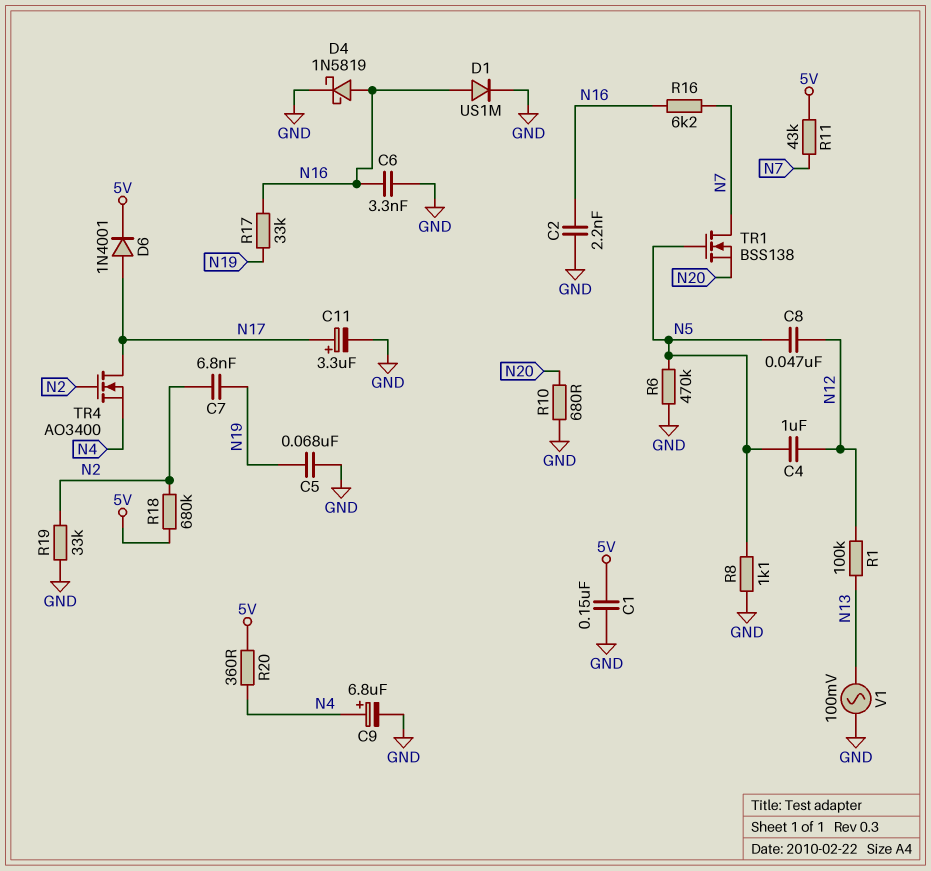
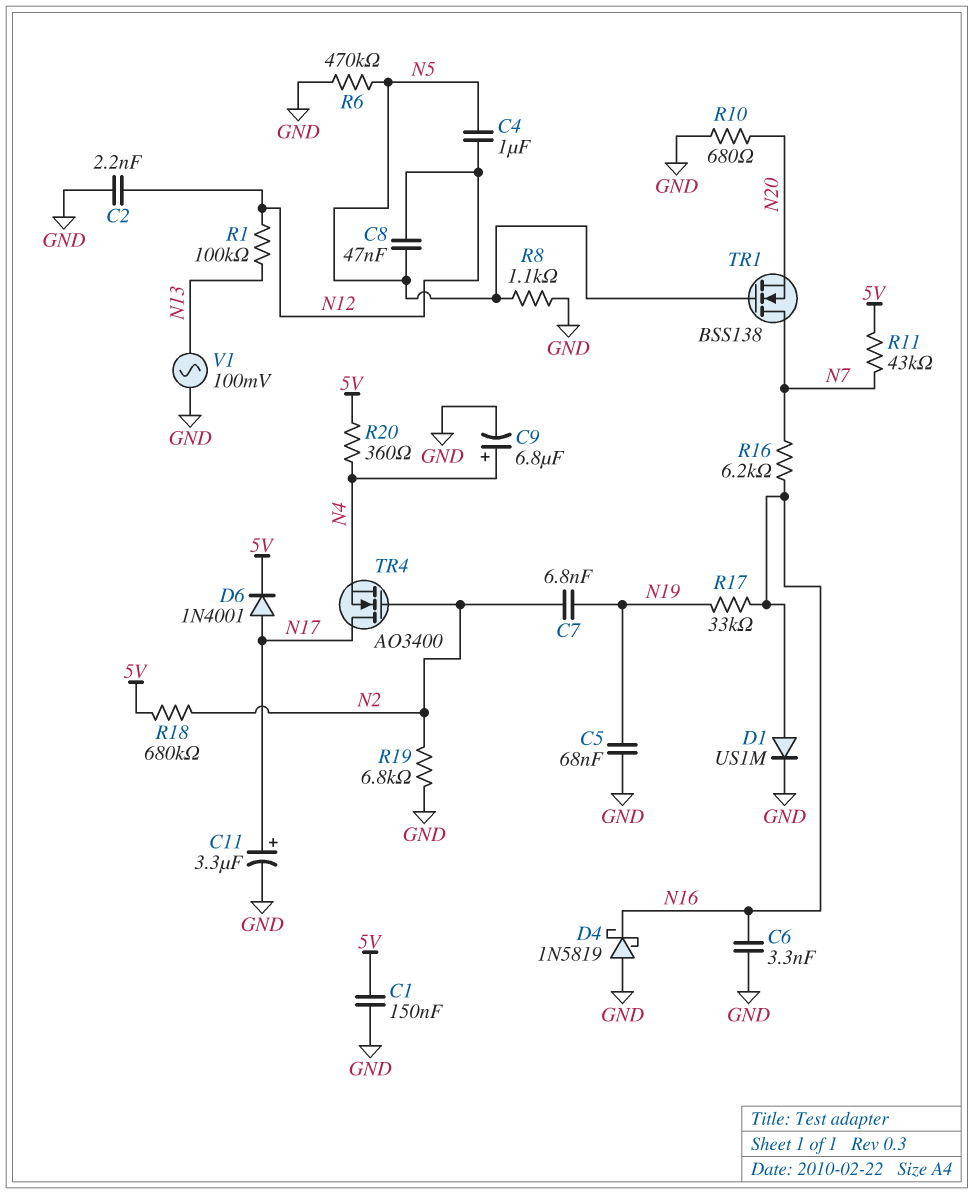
C2: 2.2nF (GND, N16) -> 2.2nF (GND, N12)
D4: schottky 1N5819 (A N16, K GND) -> schottky 1N5819 (A GND, K N16)
R19: 33k (GND, N2) -> 6.8k (GND, N2)

